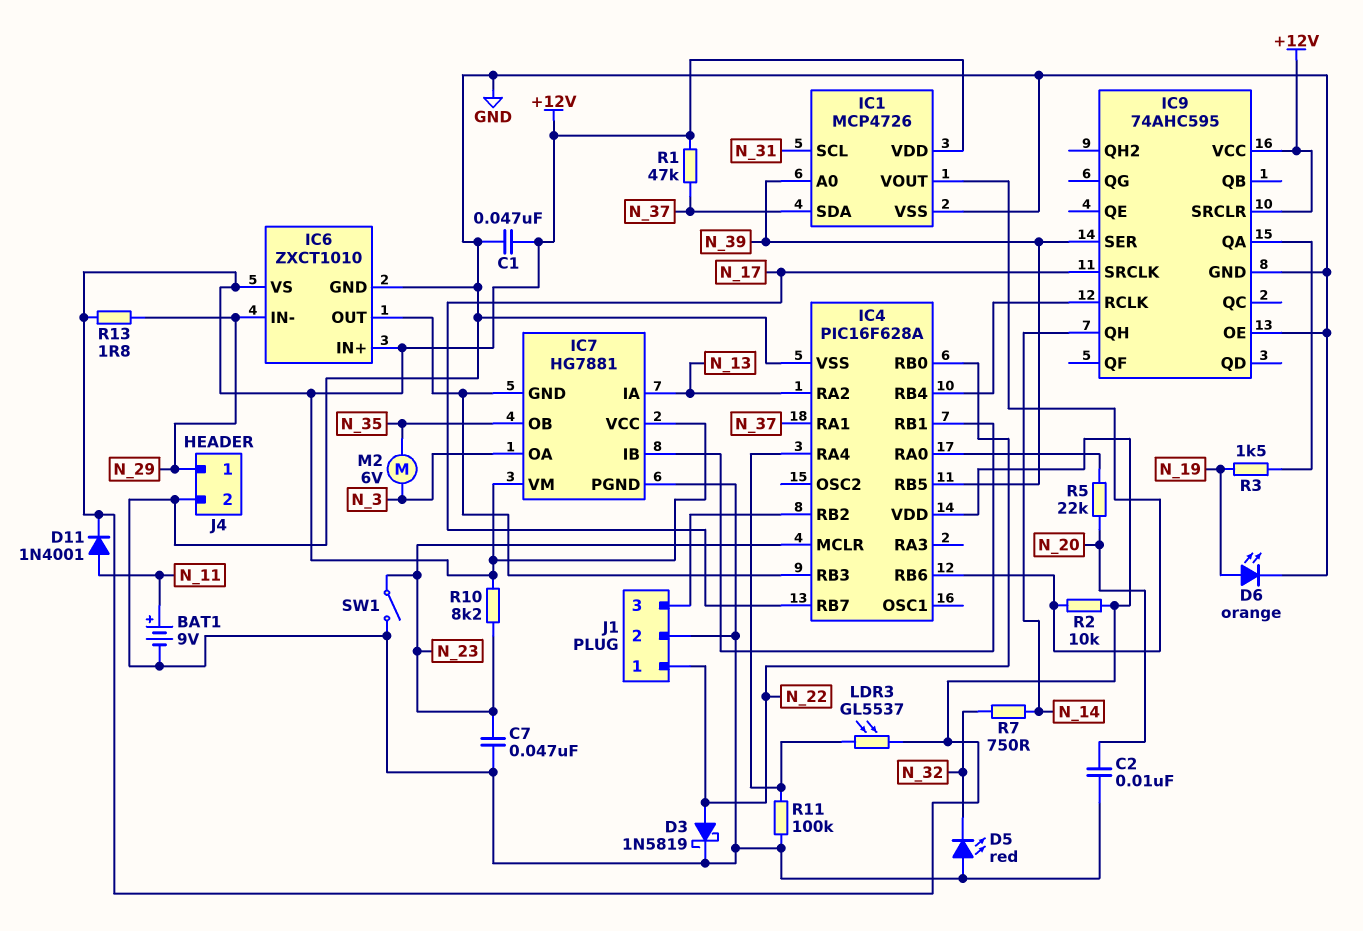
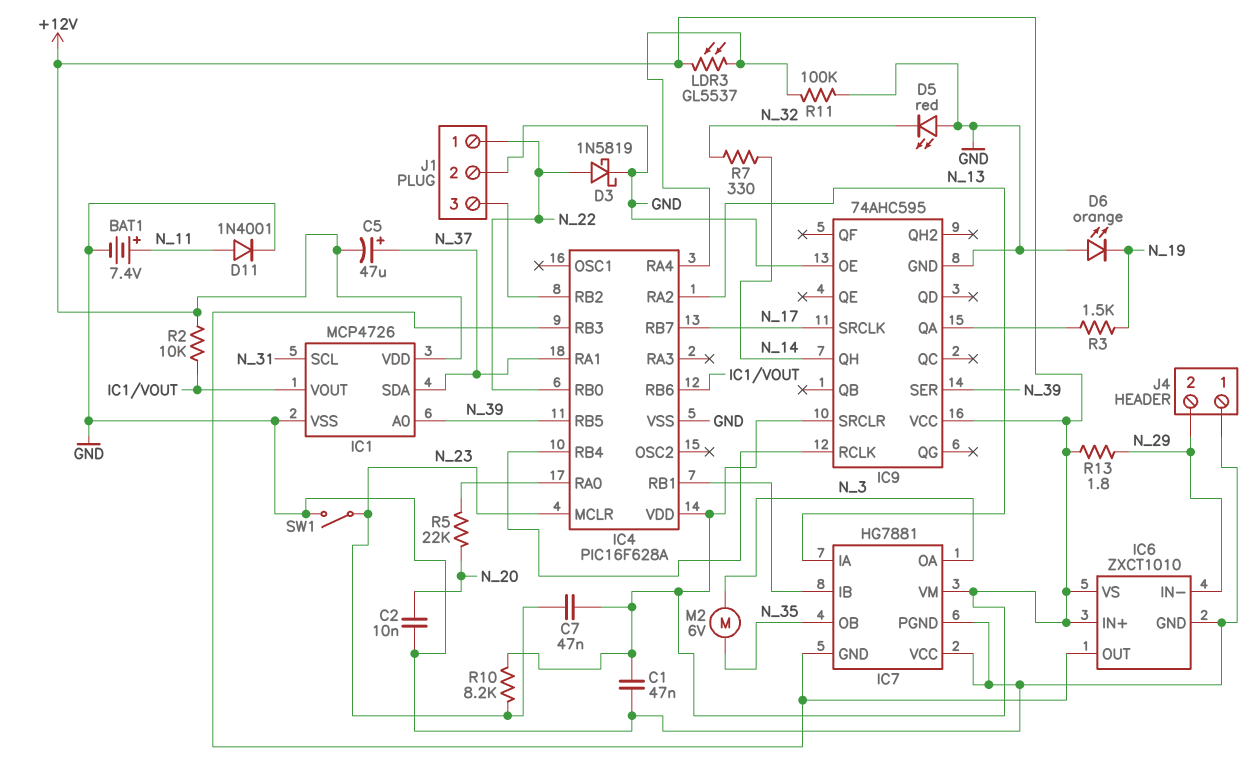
BAT1: 9V (plus N_11, minus GND) -> 7.4V (plus N_11, minus GND)
C5: none -> 47uF (plus N_37, minus +12V)
C7: 47nF (GND, N_23) -> 47nF (+12V, N_23)
D6: LED orange (A N_19, K GND) -> LED orange (A GND, K N_19)
D11: diode 1N4001 (A N_11, K +12V) -> diode 1N4001 (A N_11, K GND)
IC7 pin VCC: +12V -> GND
J4 pin 1: N_29 -> GND
J4 pin 2: GND -> N_29
R1: 47k (+12V, N_37) -> none
R7: 750 (N_14, N_32) -> 330 (N_14, N_32)

